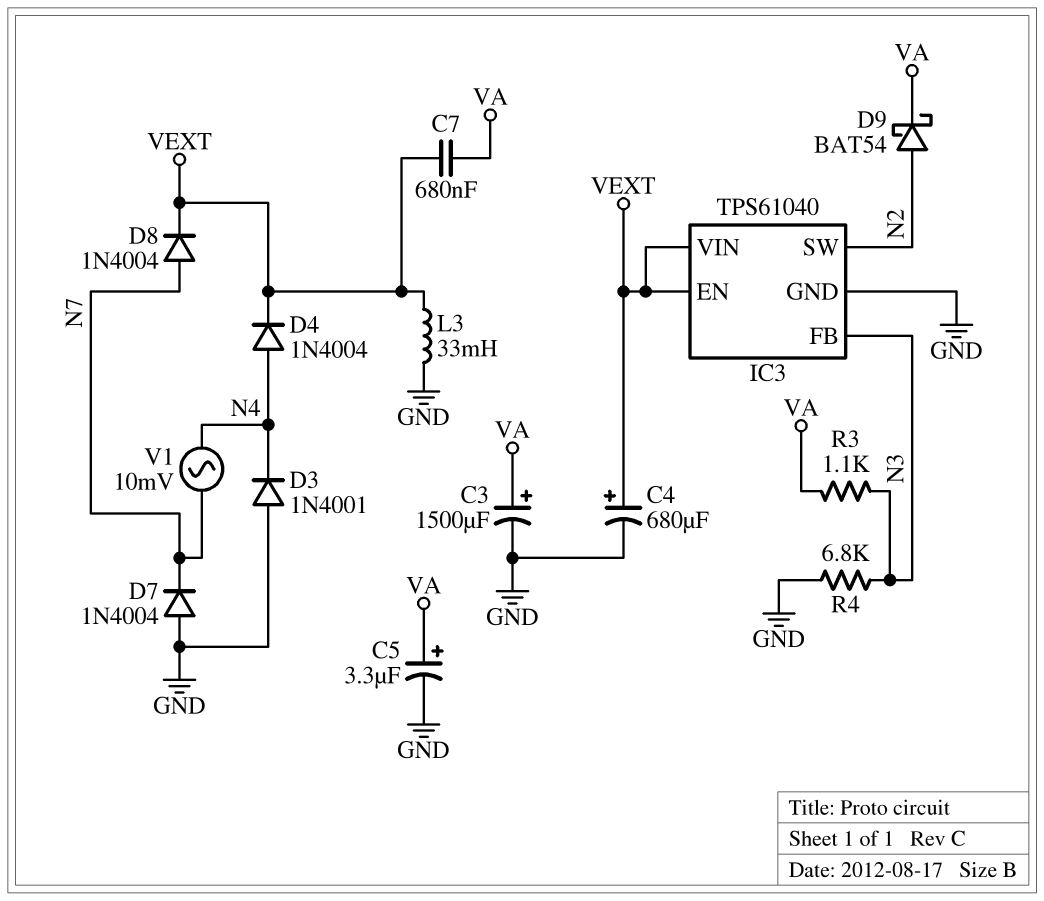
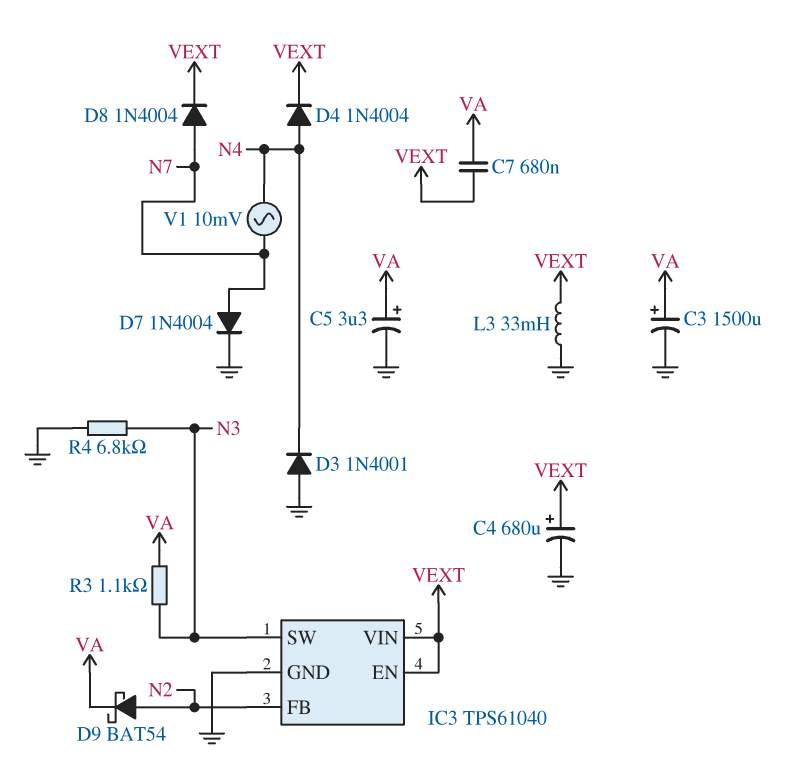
D7: diode 1N4004 (A GND, K N7) -> diode 1N4004 (A N7, K GND)
IC3 pin FB: N3 -> N2
IC3 pin SW: N2 -> N3

